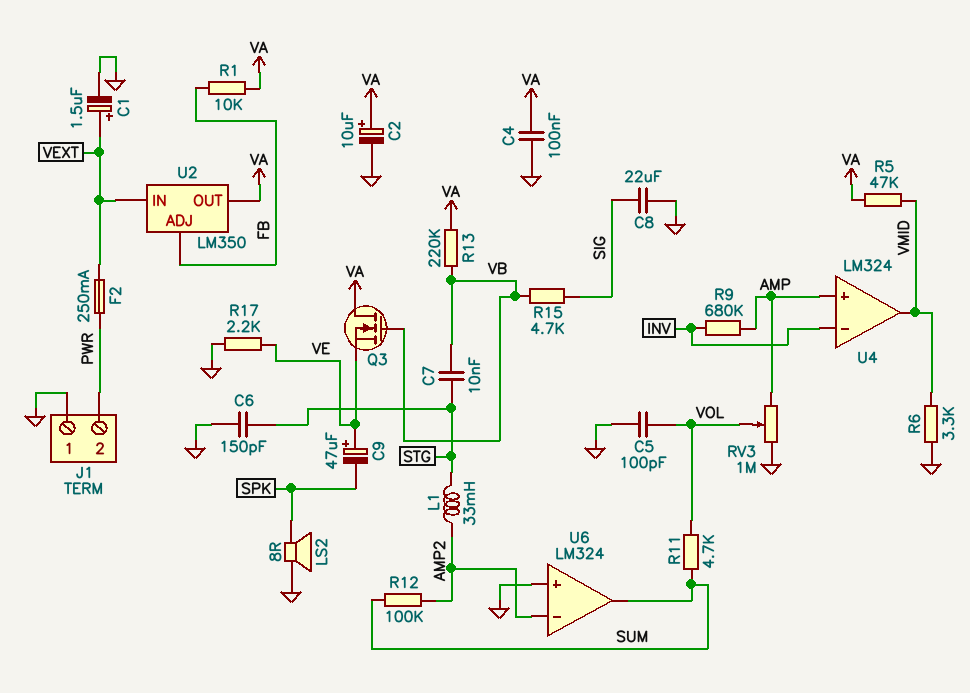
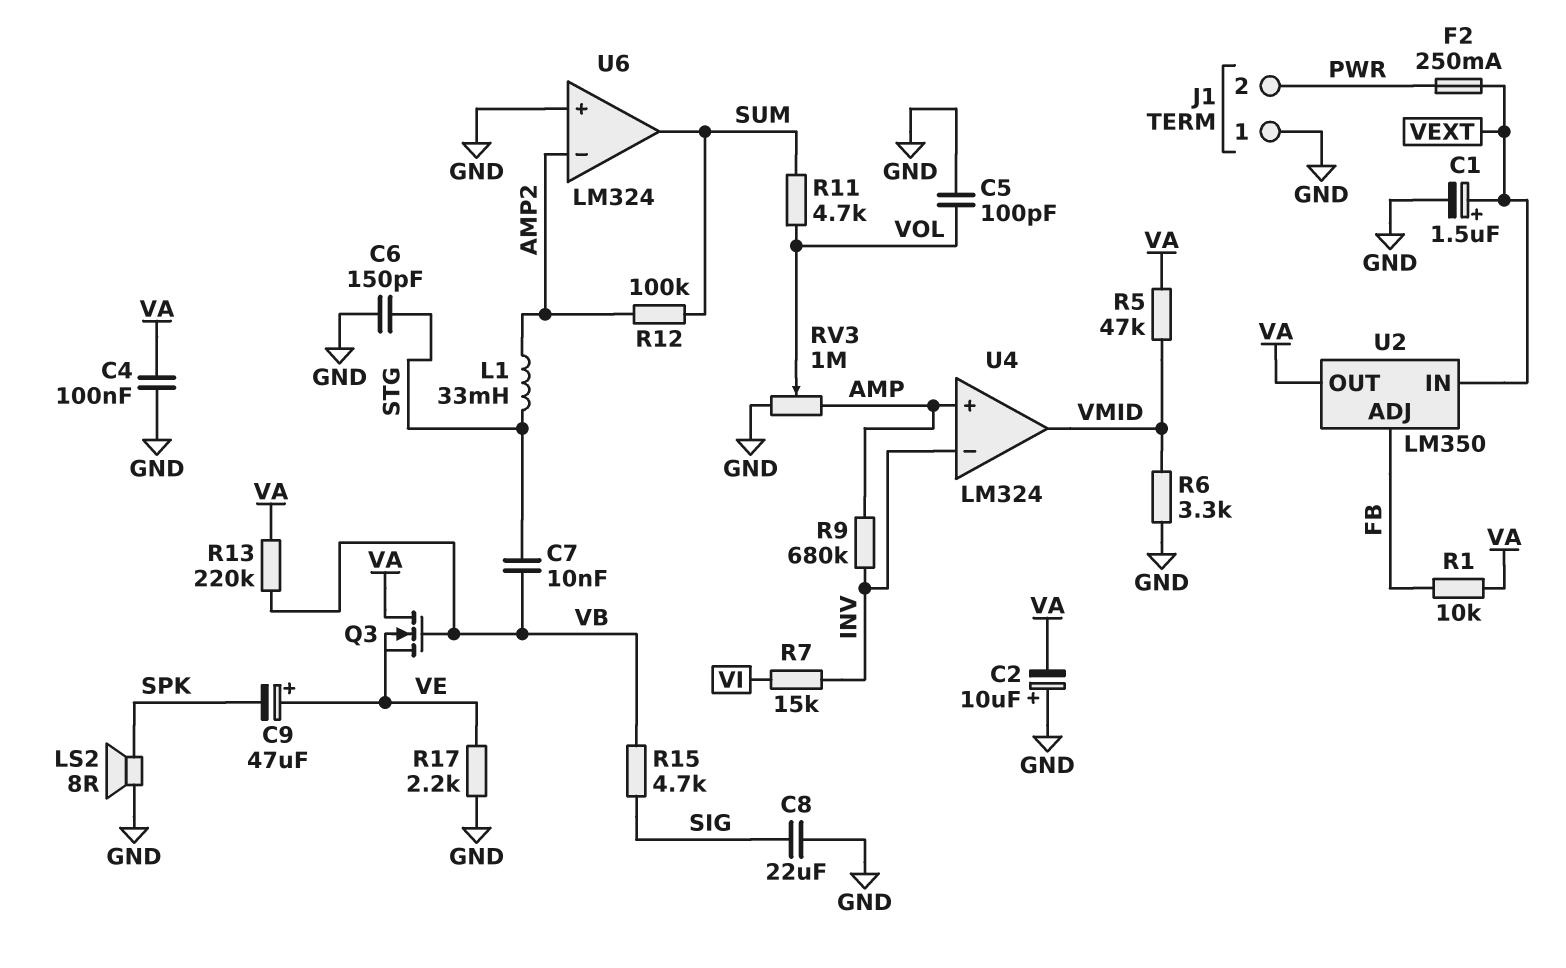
C2: 10uF (plus VA, minus GND) -> 10uF (plus GND, minus VA)
R7: none -> 15k (INV, VI)

